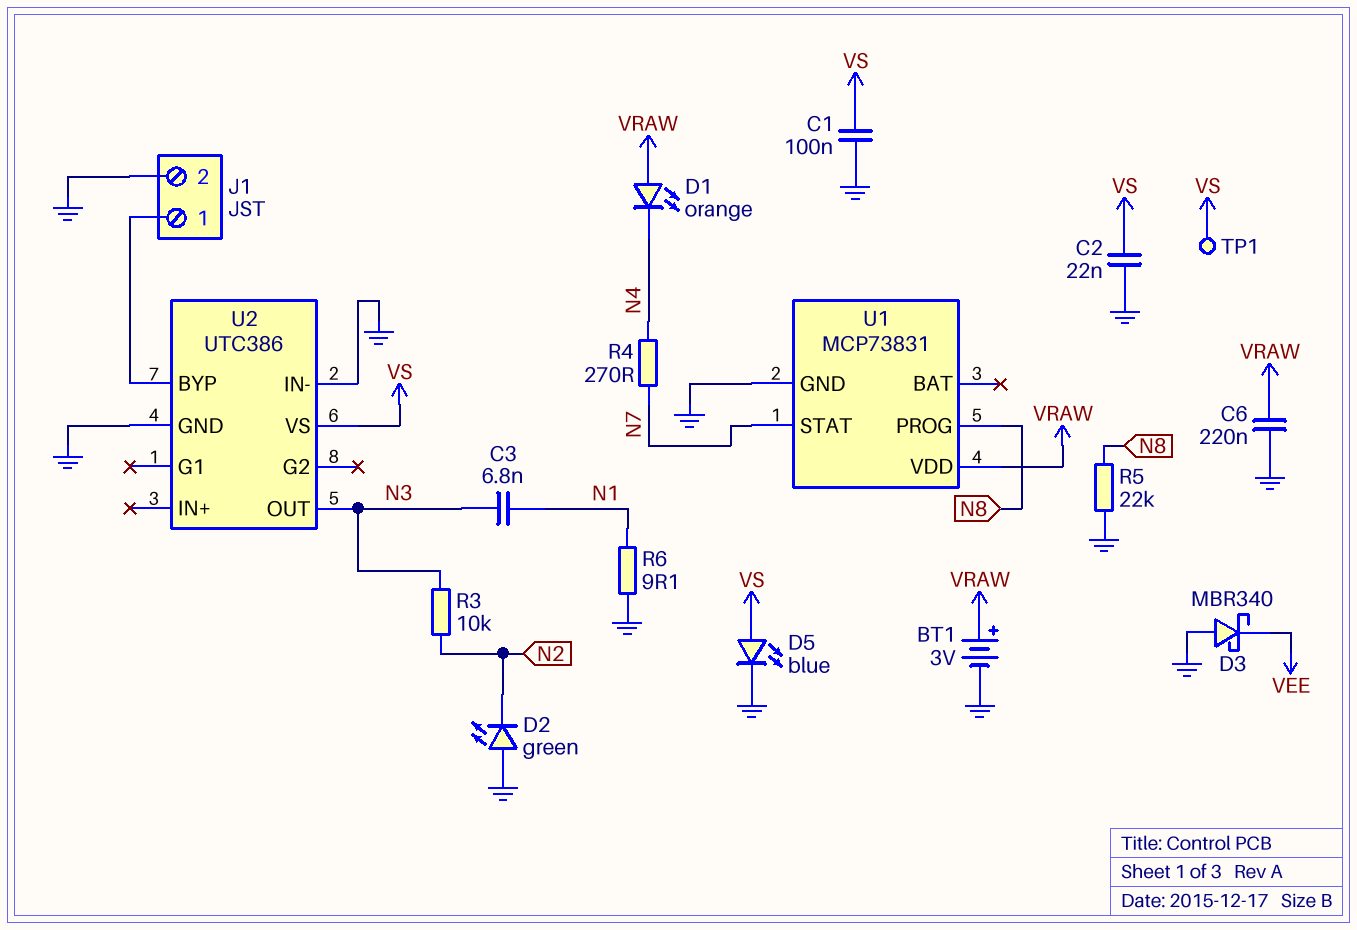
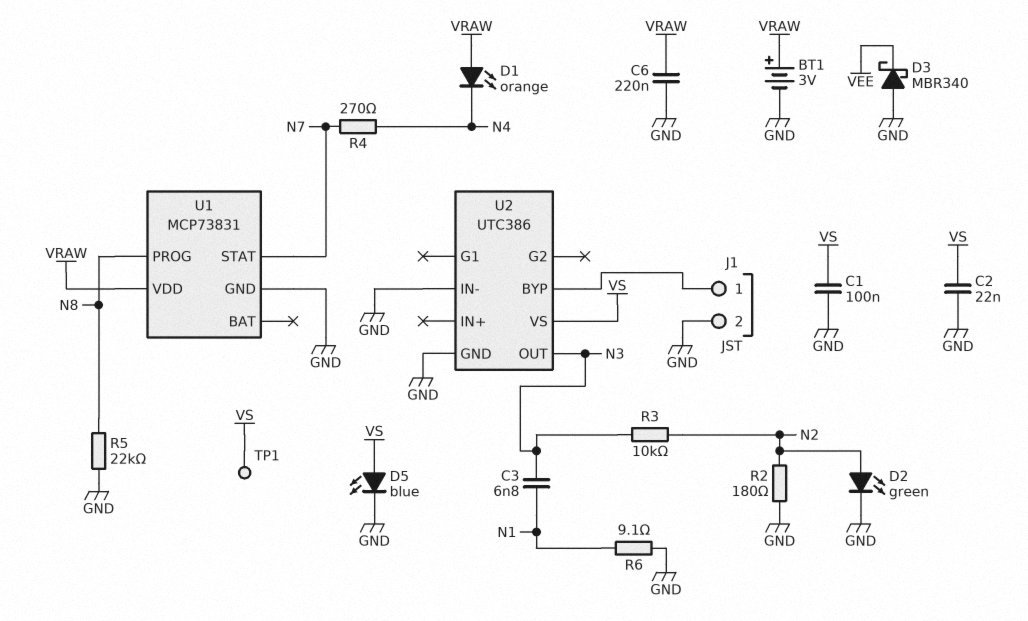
D2: LED green (A GND, K N2) -> LED green (A N2, K GND)
R2: none -> 180 (GND, N2)

